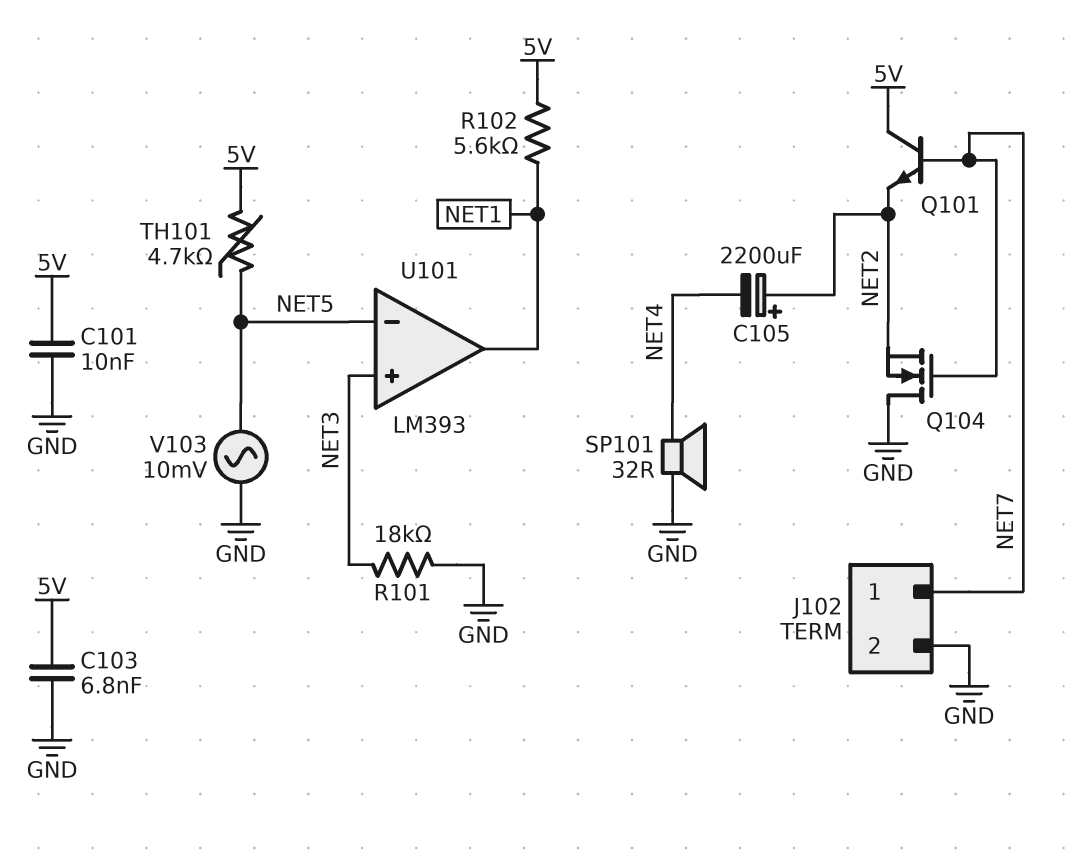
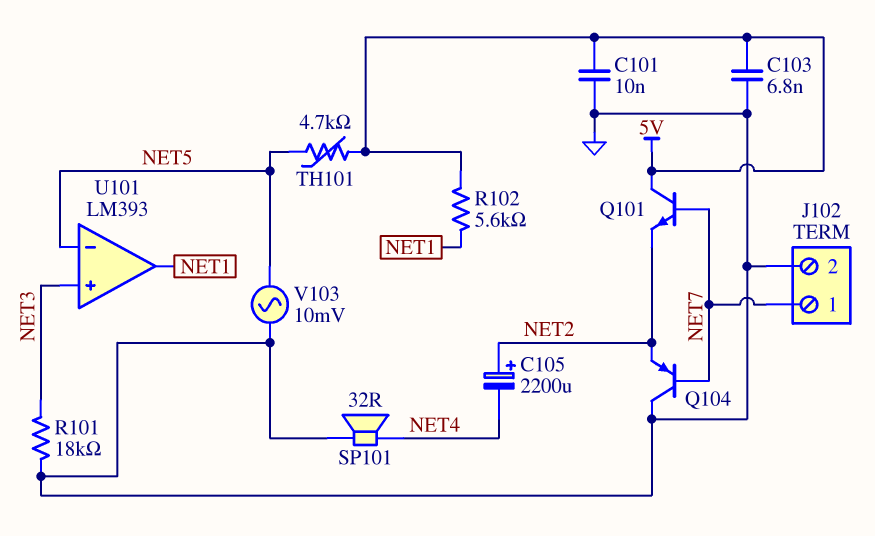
Q104: NMOS (G NET7, D GND, S NET2) -> PNP (B NET7, C GND, E NET2)

